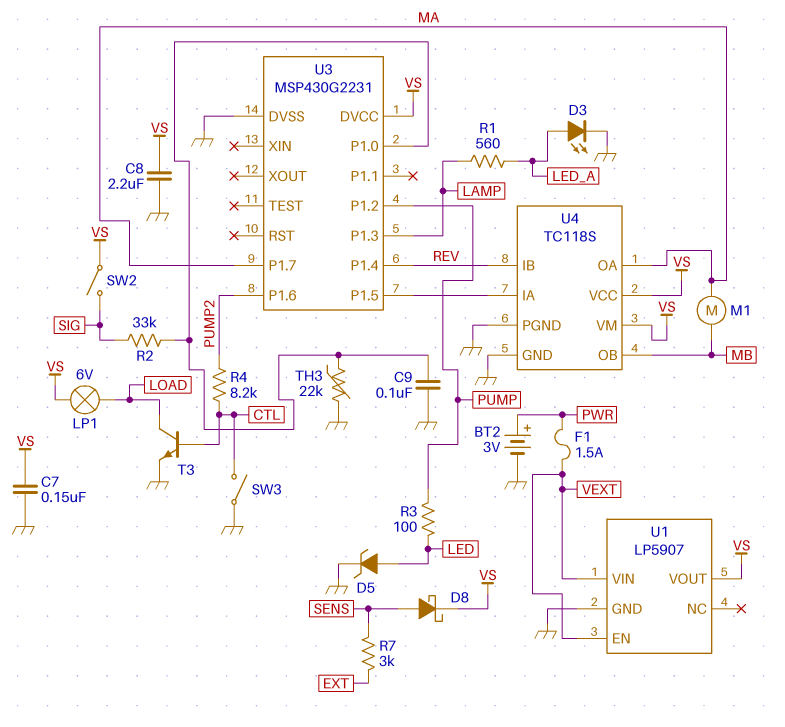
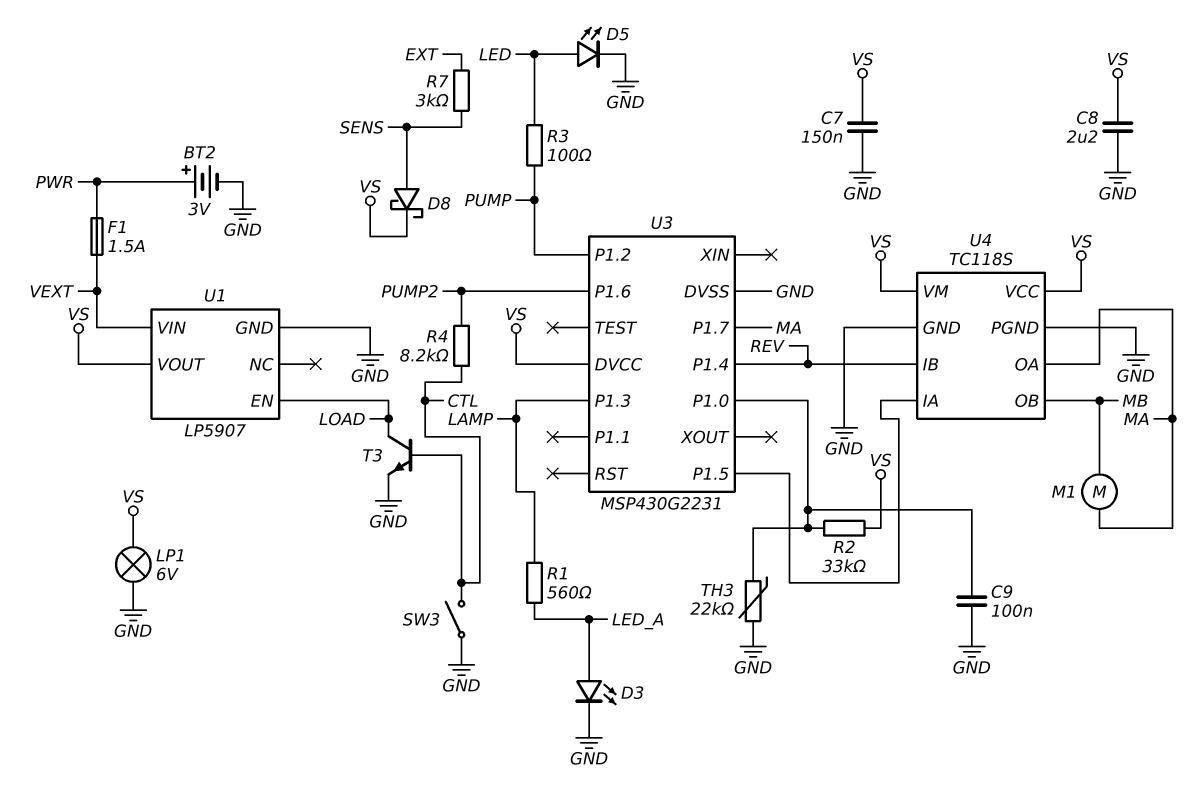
D5: zener (A LED, K GND) -> LED (A LED, K GND)
LP1: lamp 6V (LOAD, VS) -> lamp 6V (GND, VS)
R2: 33k (SIG, U3/P1.0) -> 33k (U3/P1.0, VS)
SW2: switch (SIG, VS) -> none
U1 pin EN: VEXT -> LOAD

